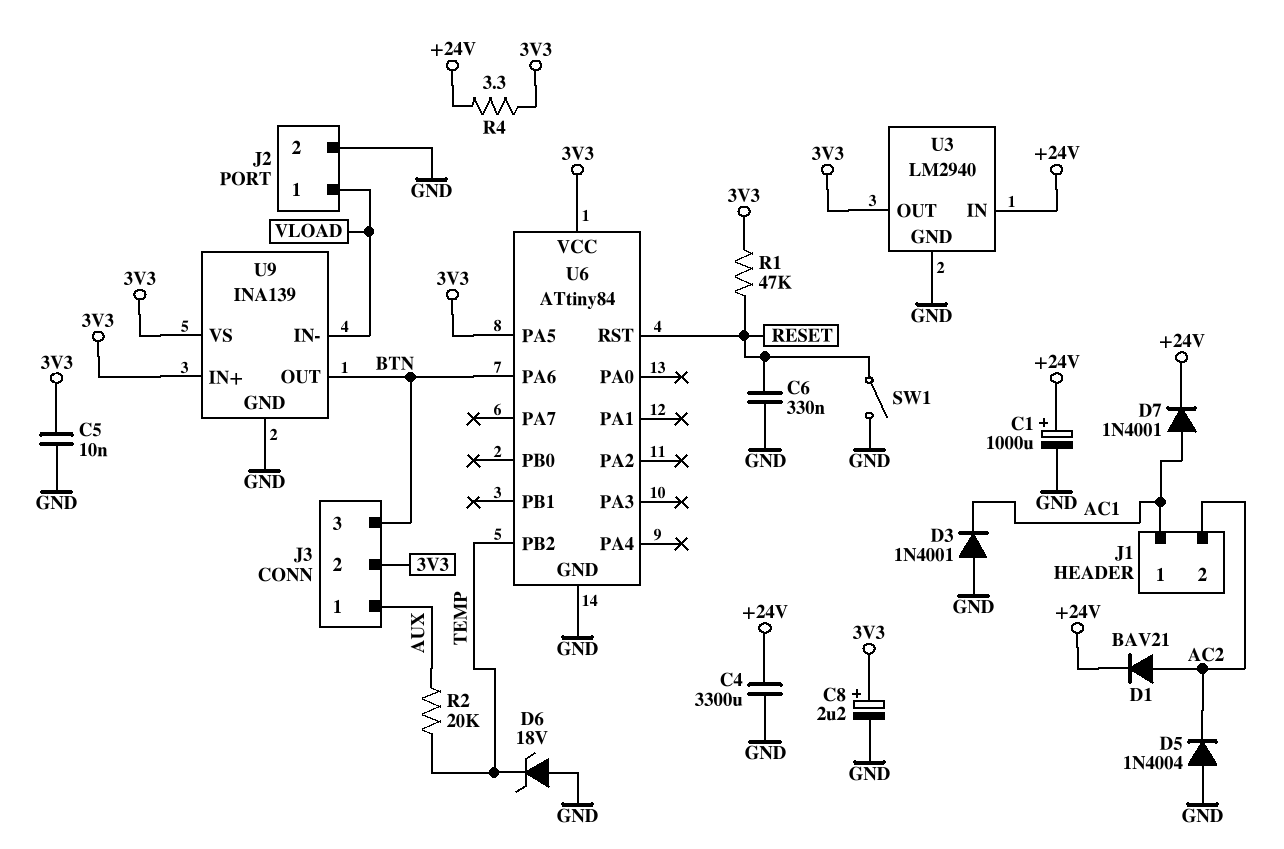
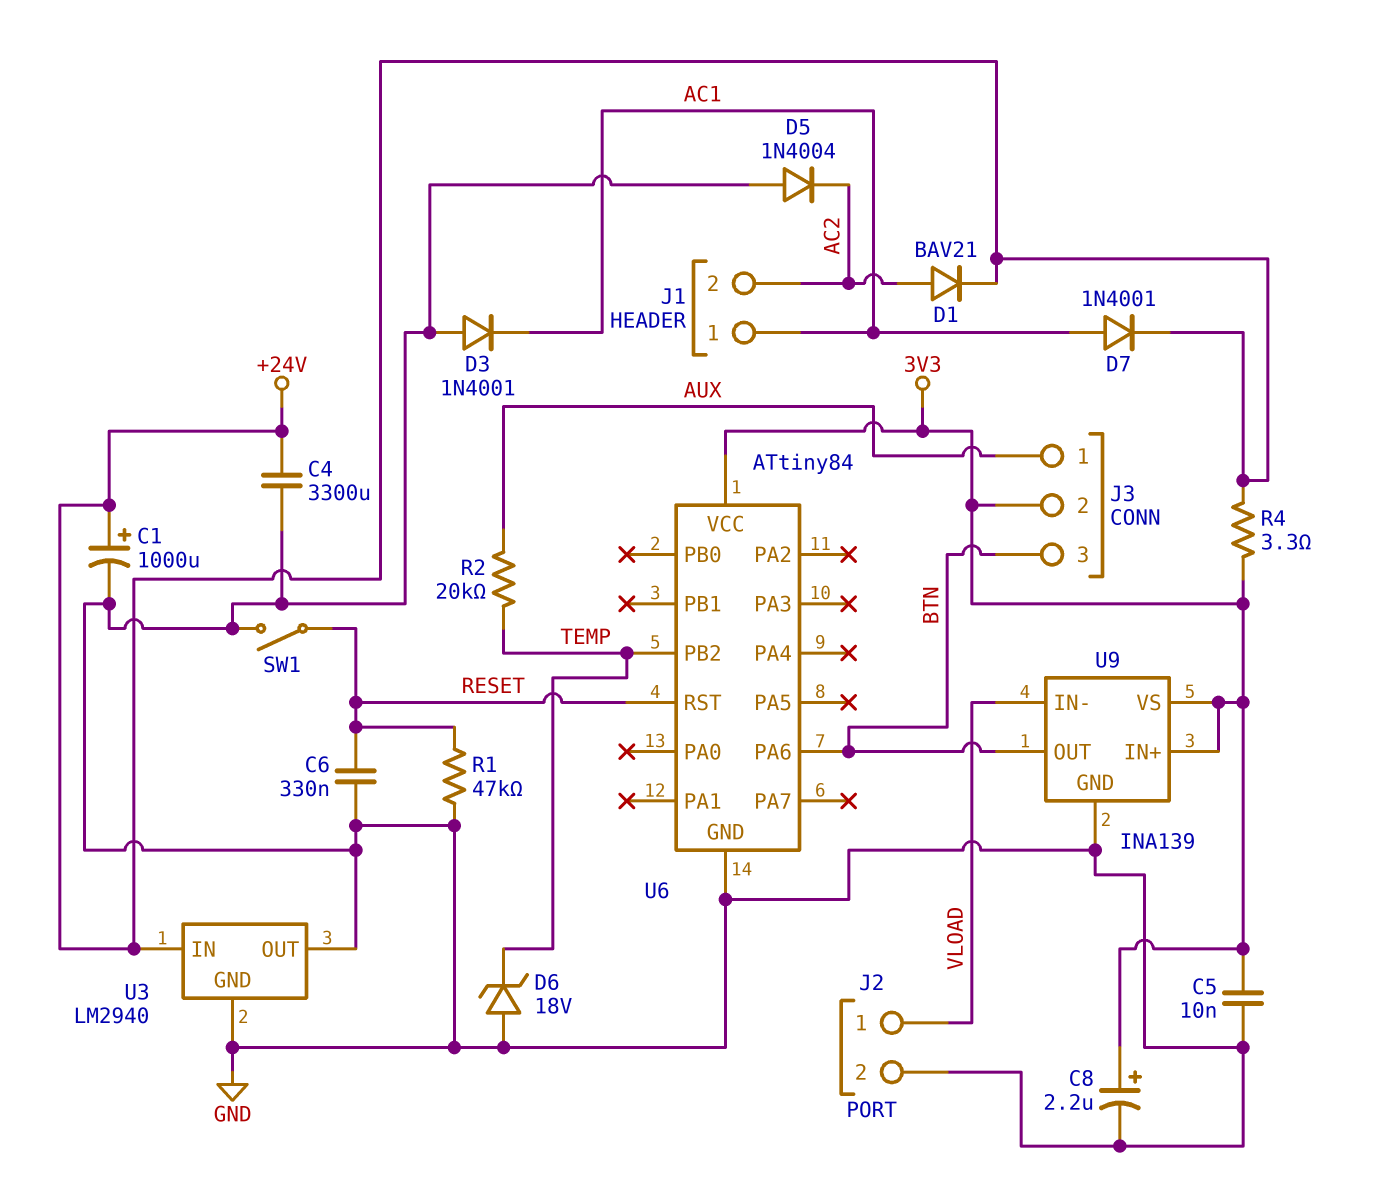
R1: 47k (3V3, RESET) -> 47k (GND, RESET)
U3 pin OUT: 3V3 -> GND
U6 pin PA5: 3V3 -> none

